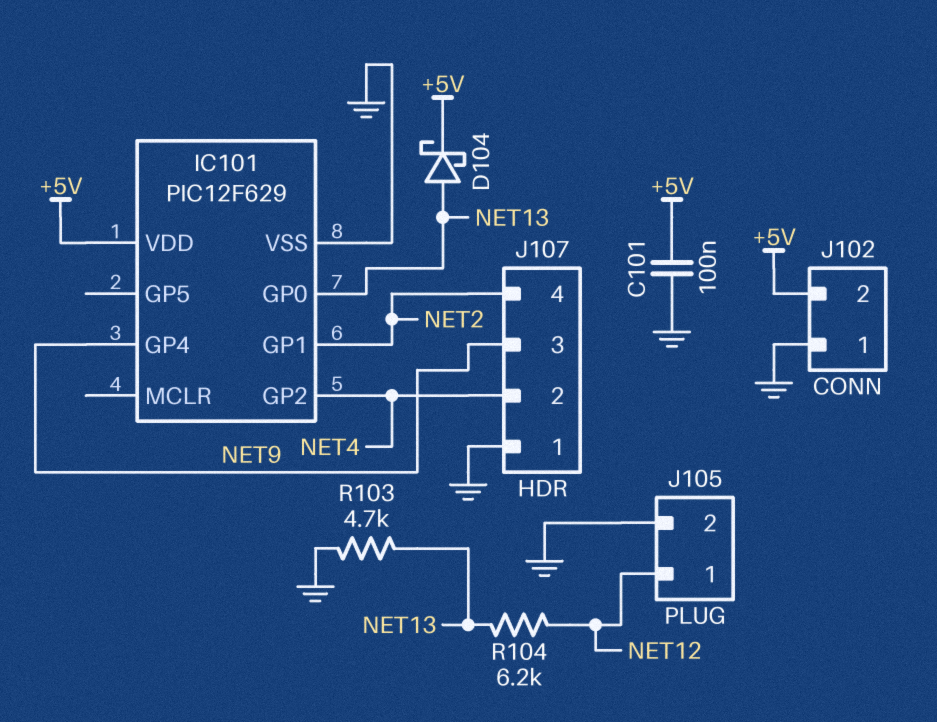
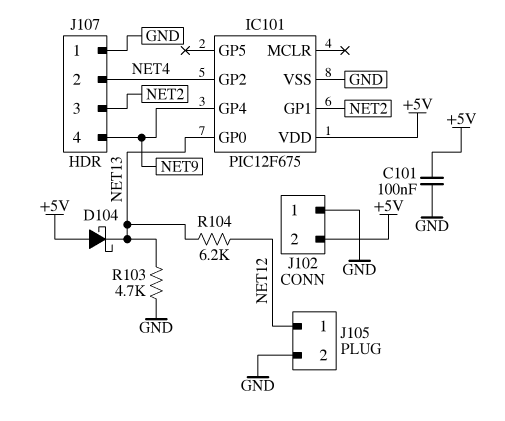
D104: schottky (A NET13, K +5V) -> schottky (A +5V, K NET13)
IC101: PIC12F629 -> PIC12F675
J107 pin 3: NET9 -> NET2
J107 pin 4: NET2 -> NET9

